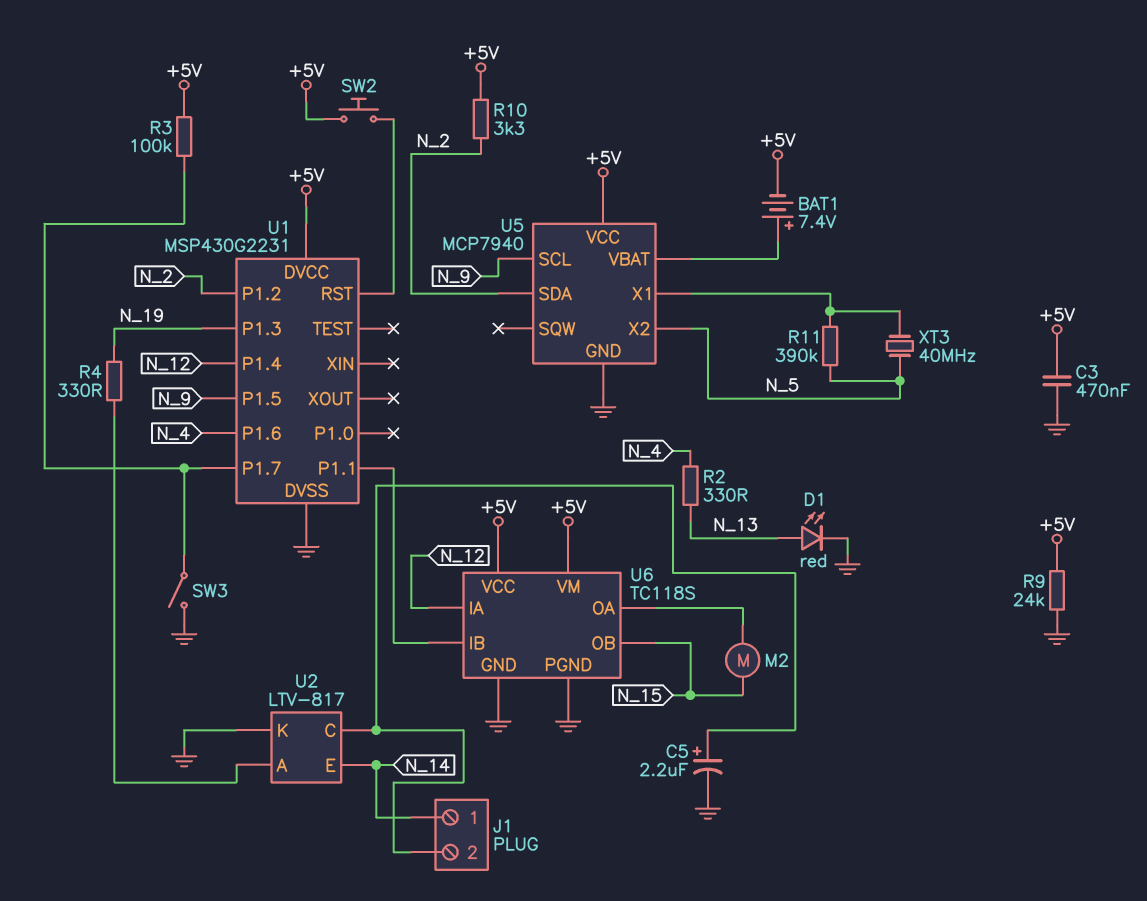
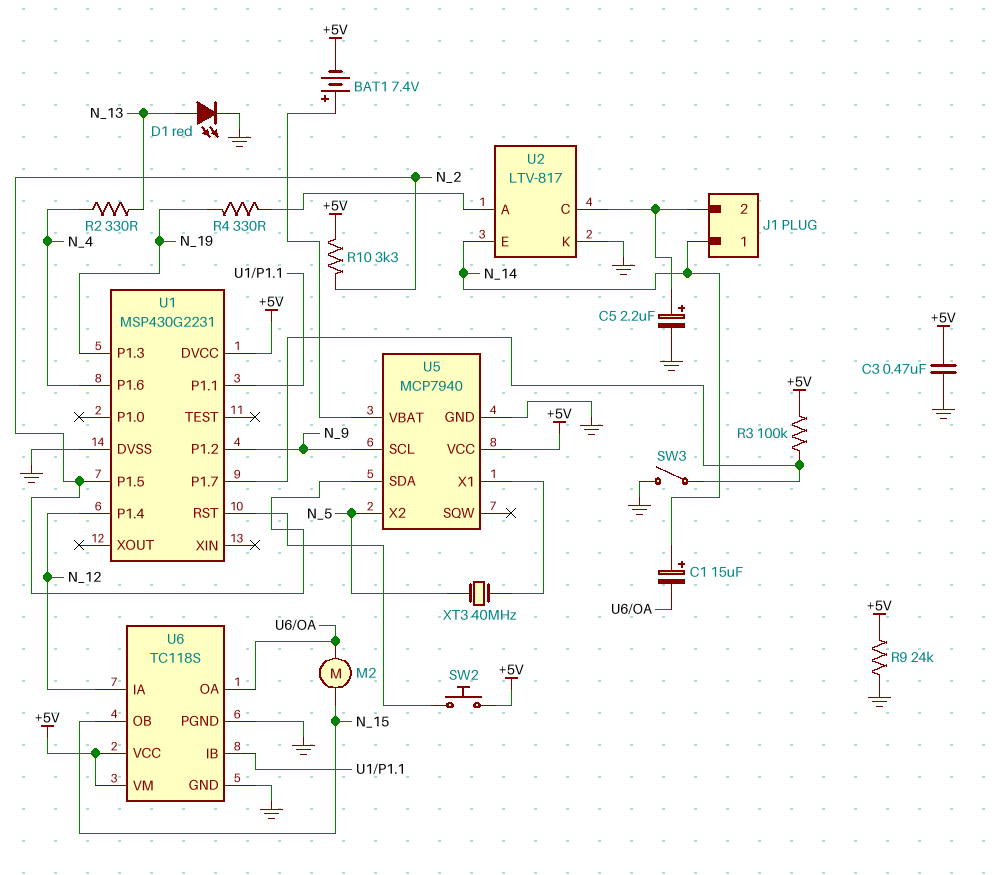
C1: none -> 15uF (plus N_14, minus U6/OA)
R11: 390k (N_5, U5/X1) -> none
U1 pin P1.2: N_2 -> N_9
U1 pin P1.5: N_9 -> N_2

